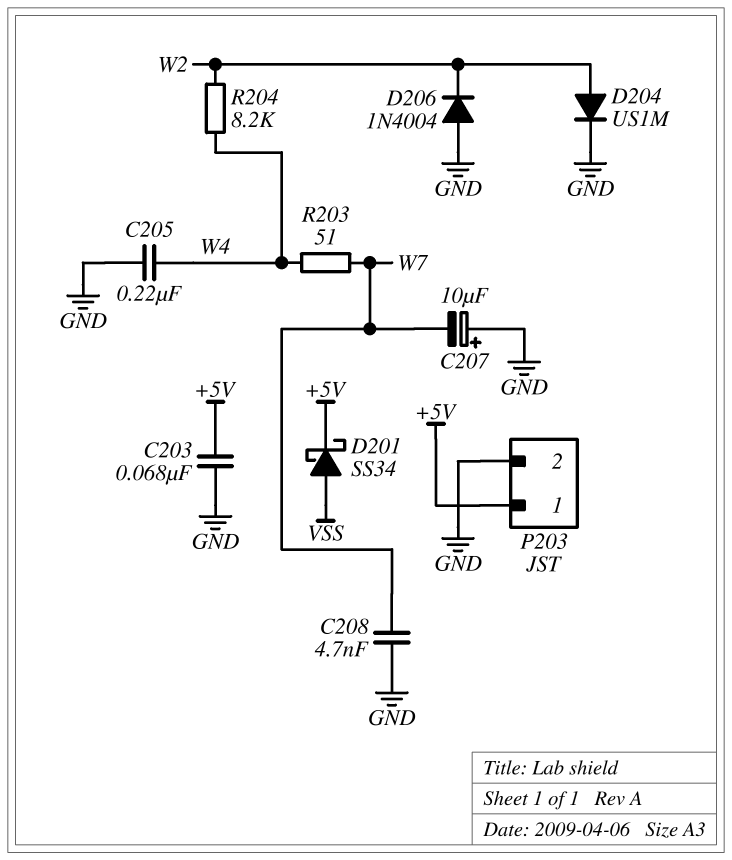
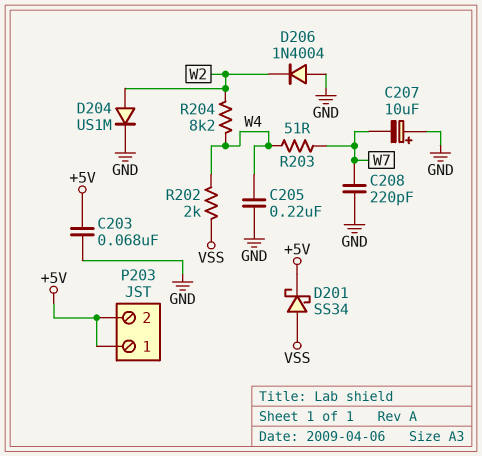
C208: 4.7nF (GND, W7) -> 220pF (GND, W7)
P203 pin 2: GND -> +5V
R202: none -> 2k (VSS, W4)

